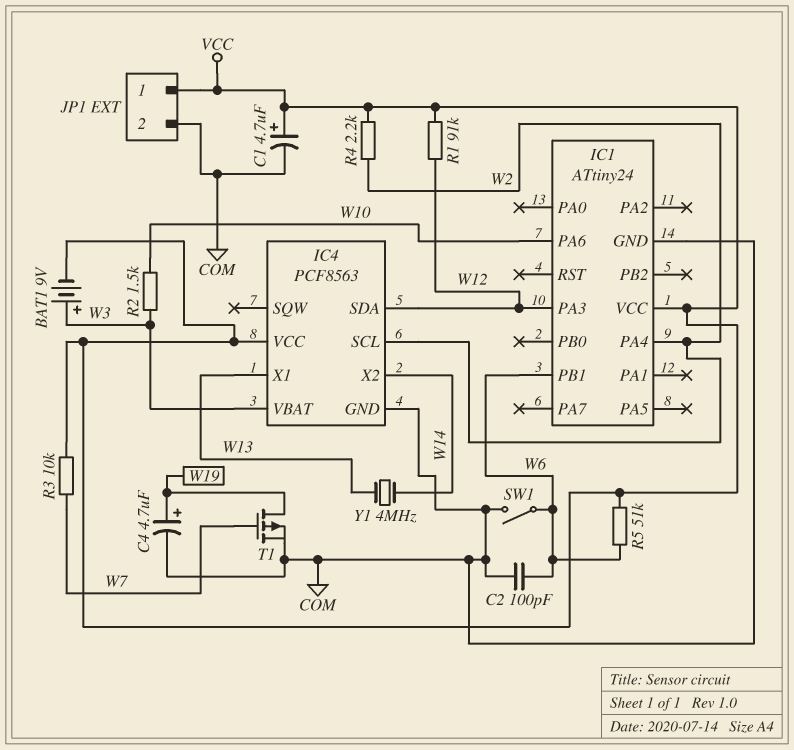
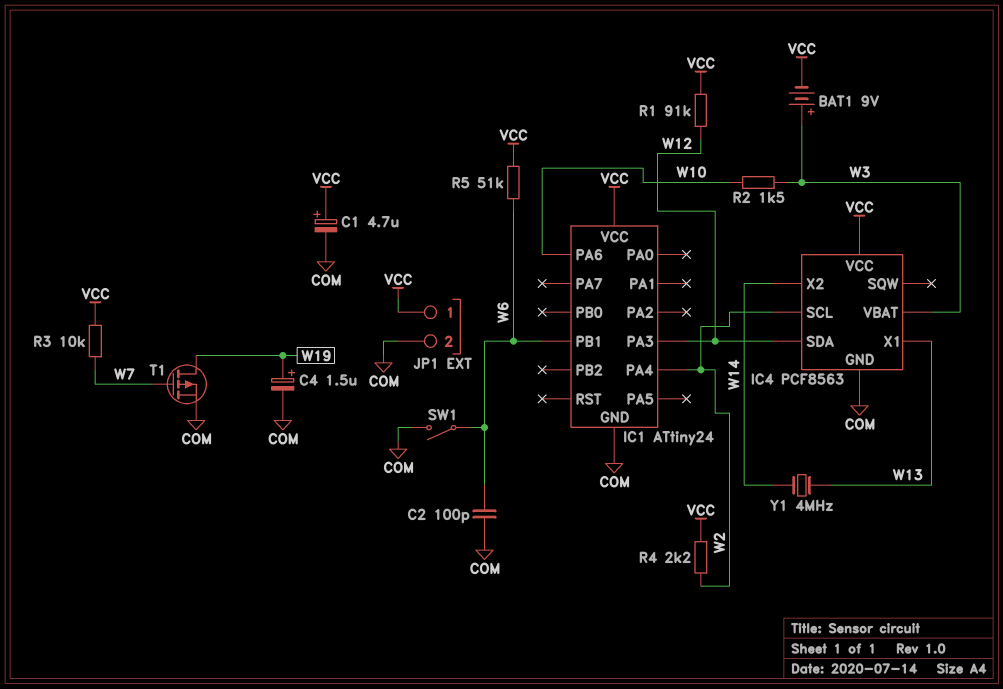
C4: 4.7uF (plus W19, minus COM) -> 1.5uF (plus W19, minus COM)

